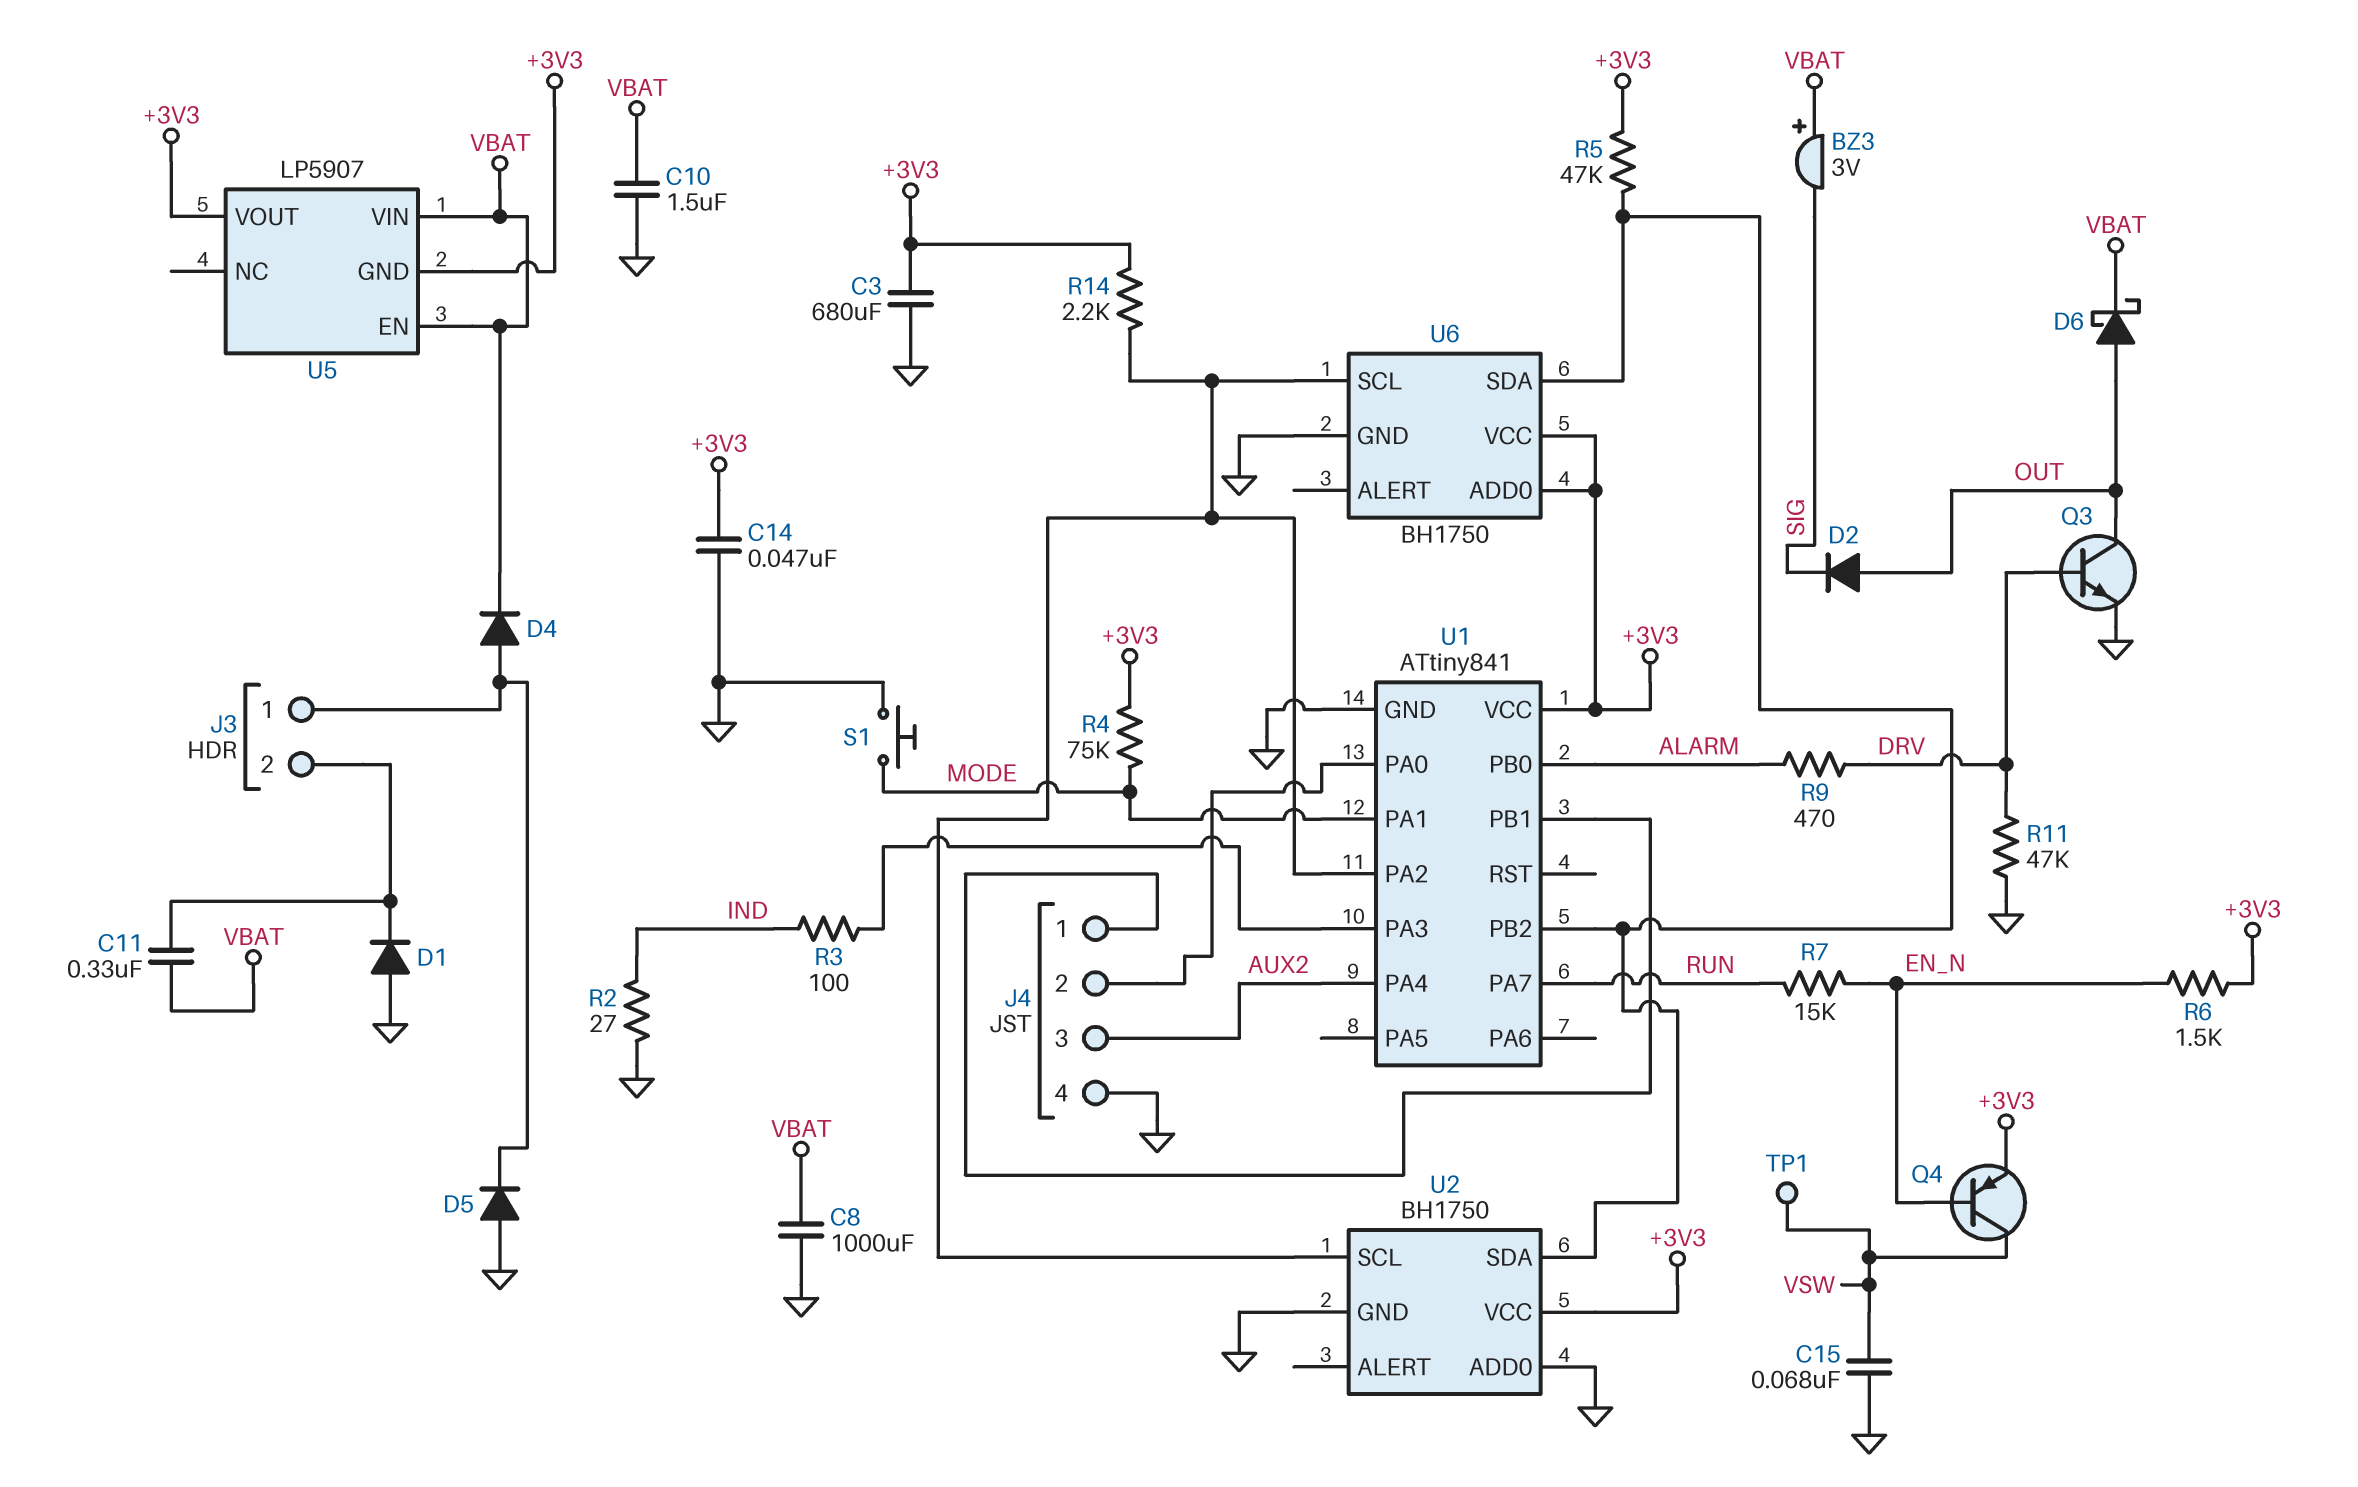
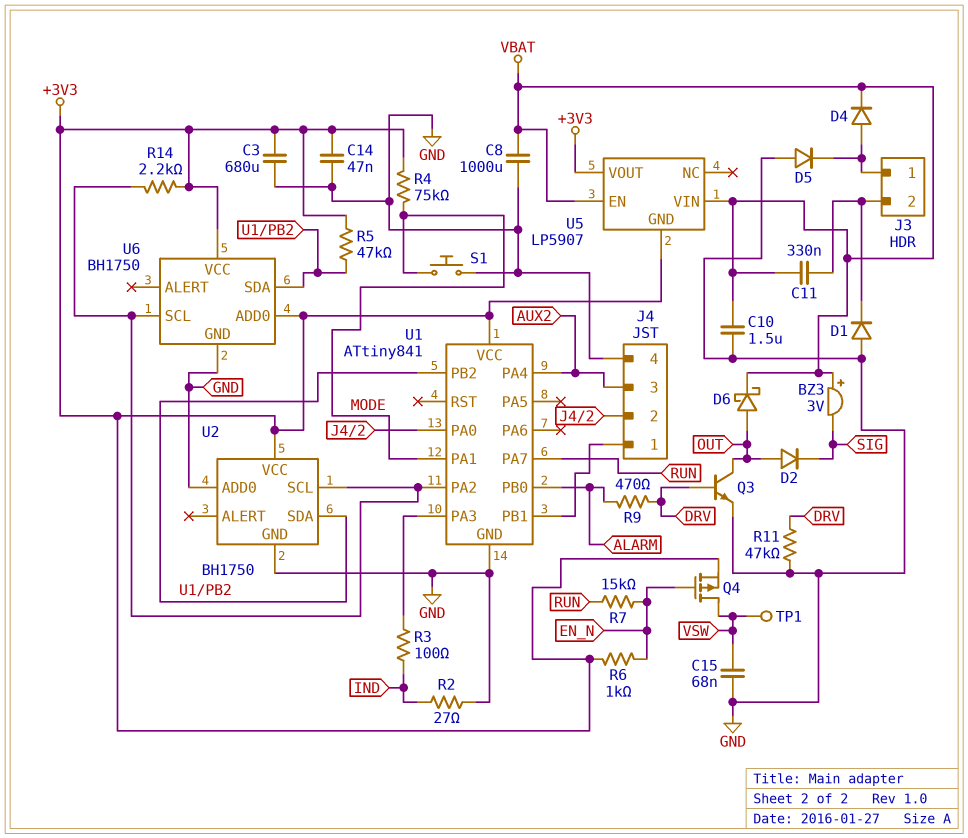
Q4: PNP (B EN_N, C VSW, E +3V3) -> PMOS (G EN_N, D VSW, S +3V3)
R6: 1.5k (+3V3, EN_N) -> 1k (+3V3, EN_N)

